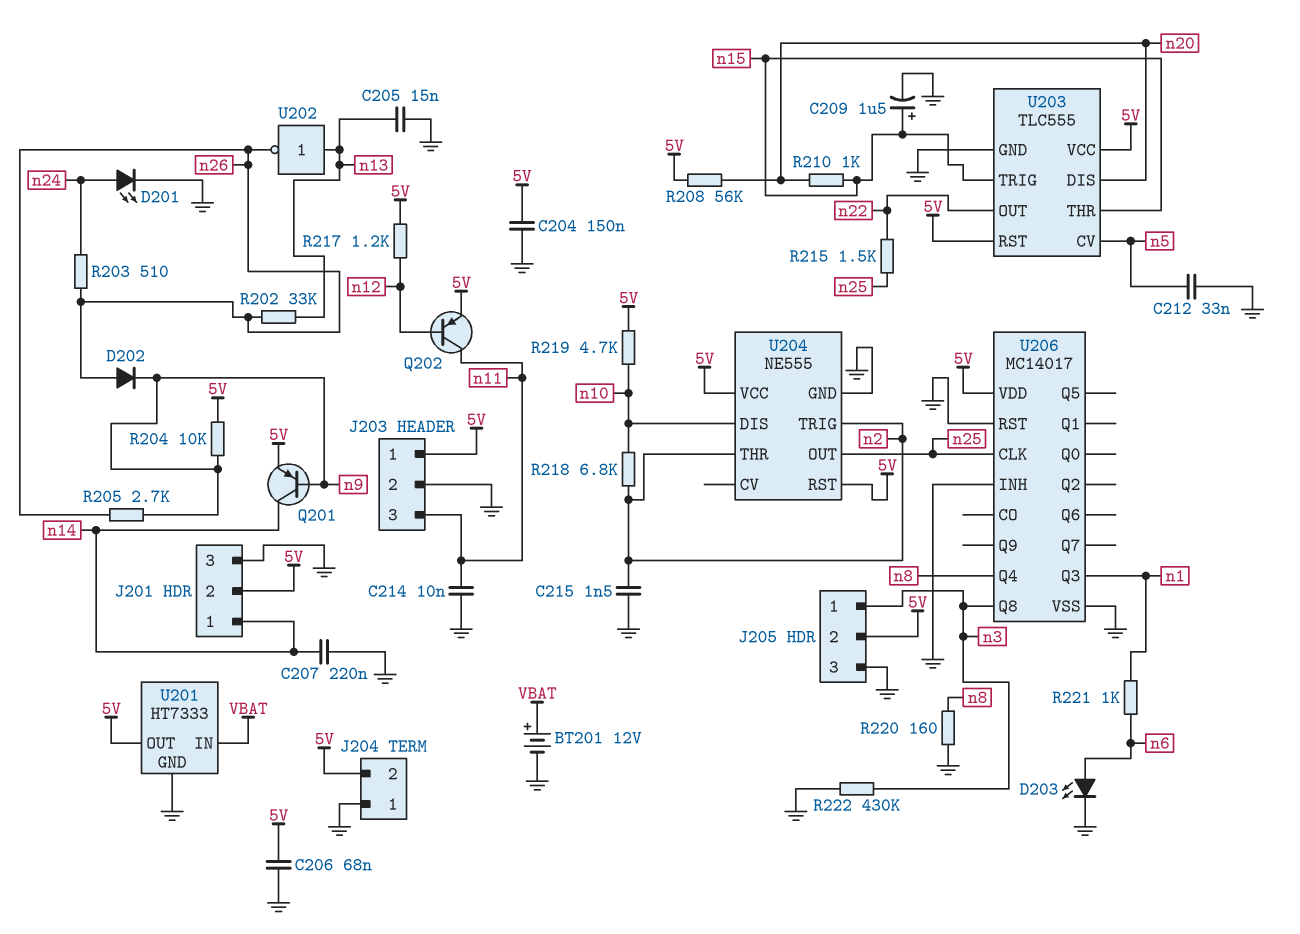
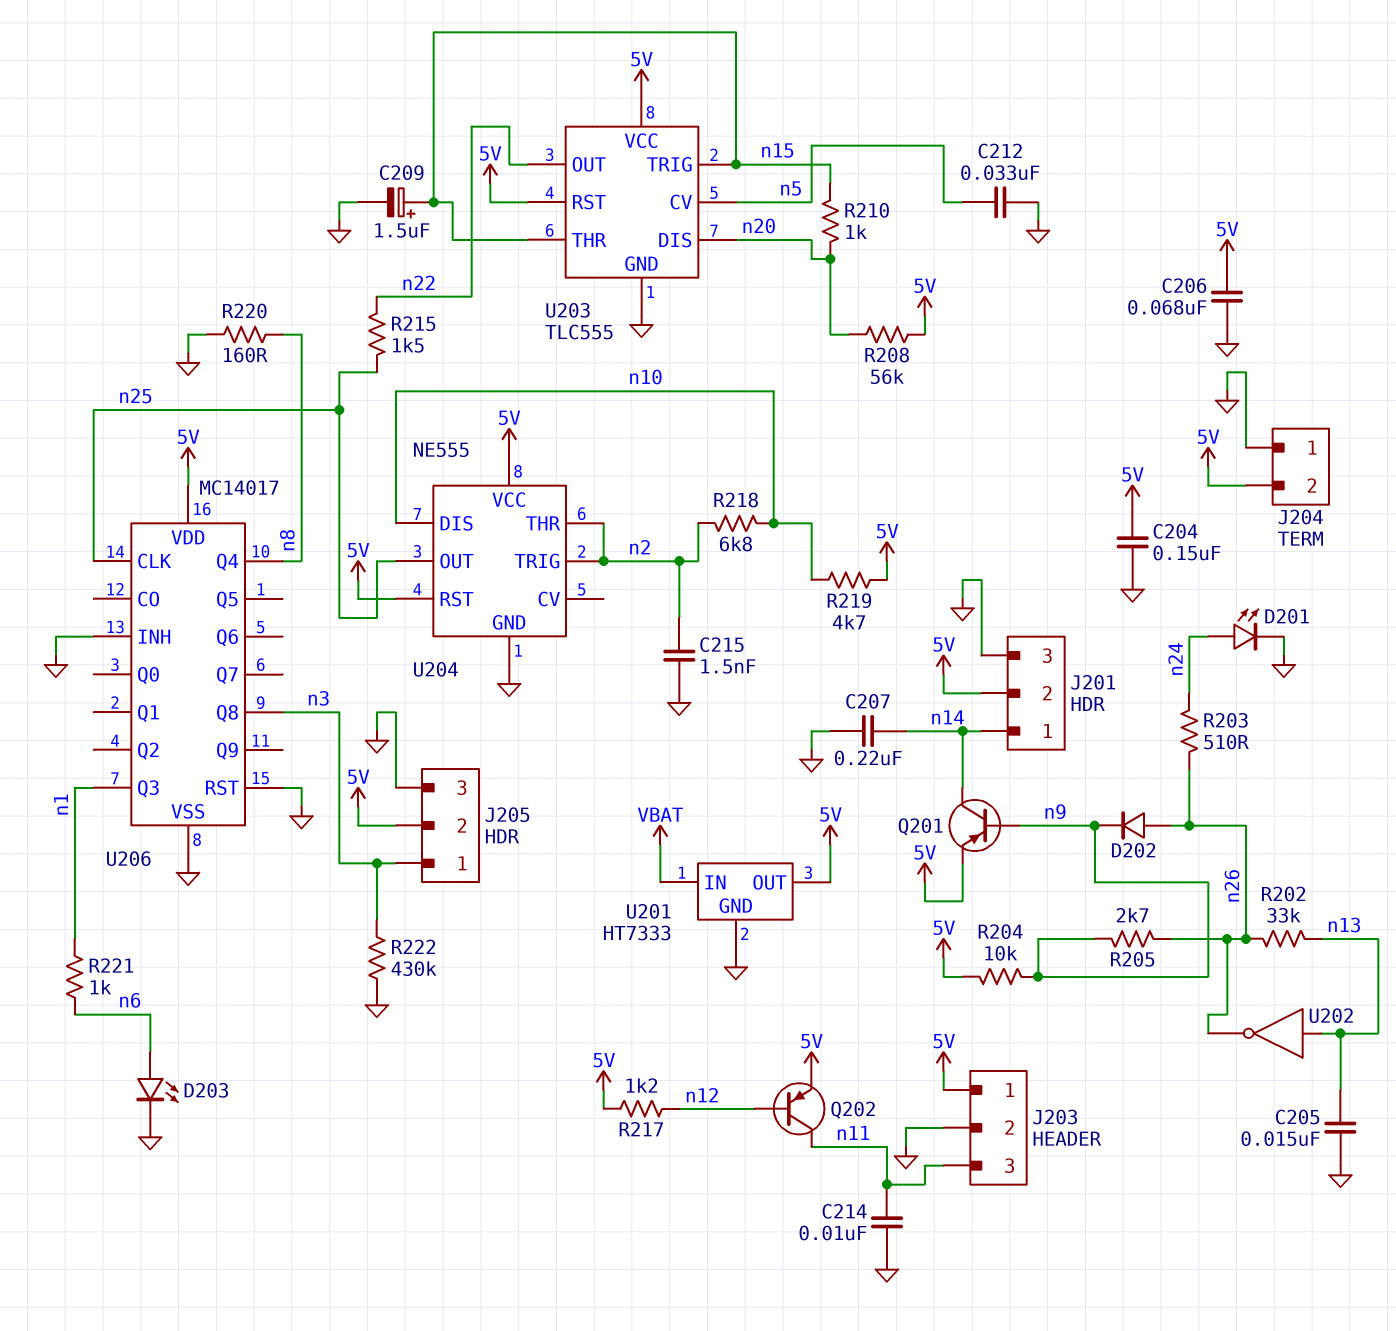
BT201: 12V (plus VBAT, minus GND) -> none

